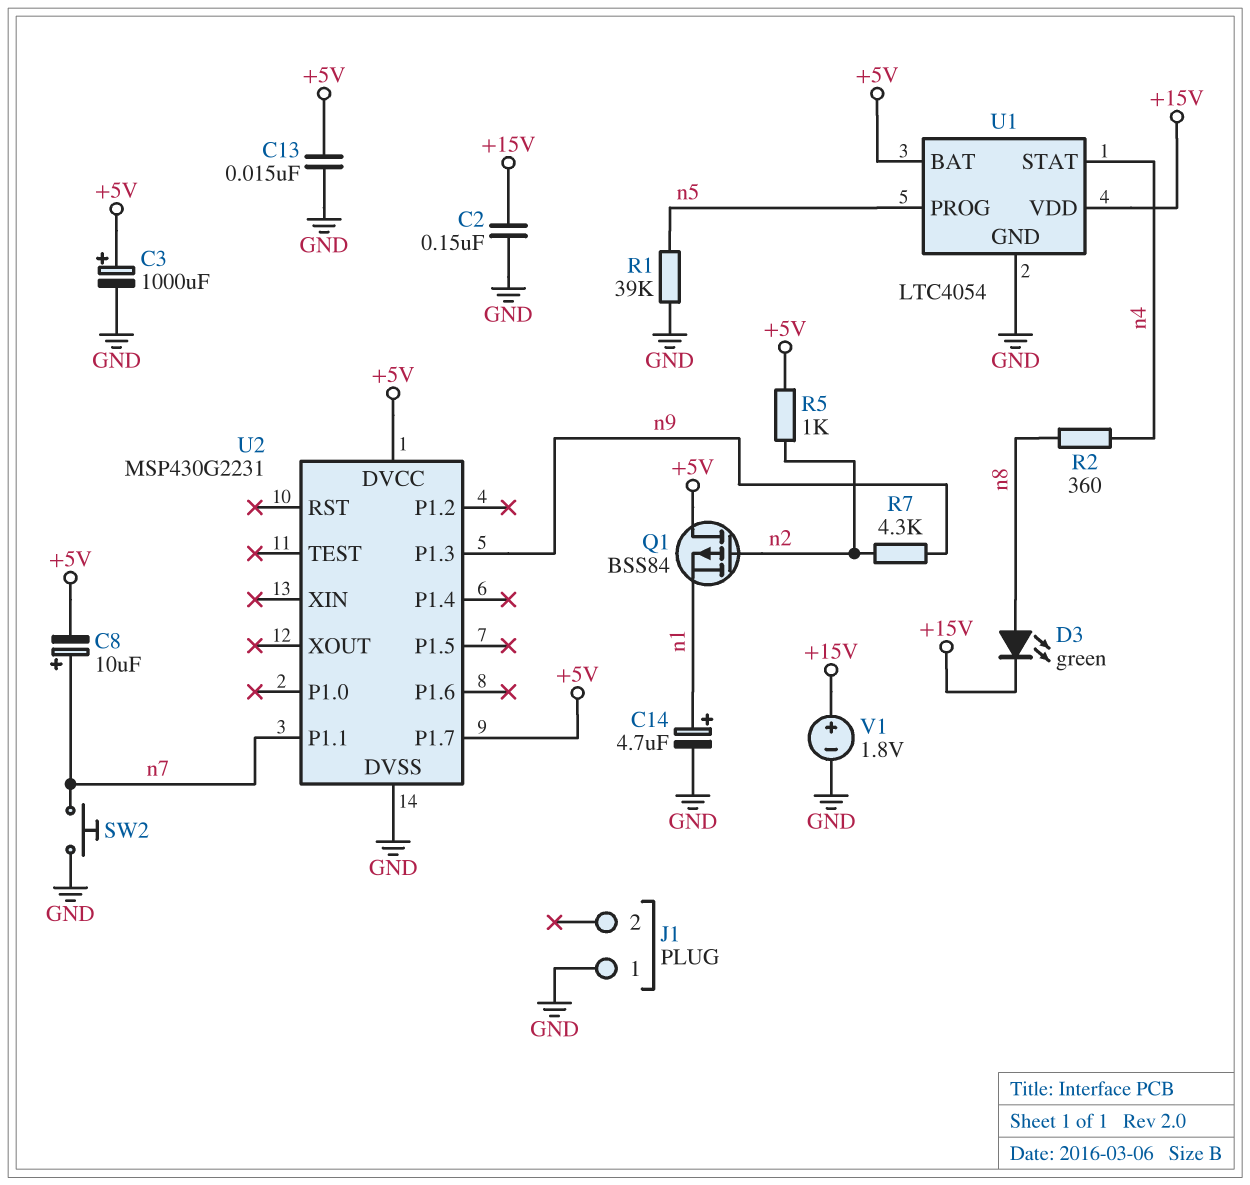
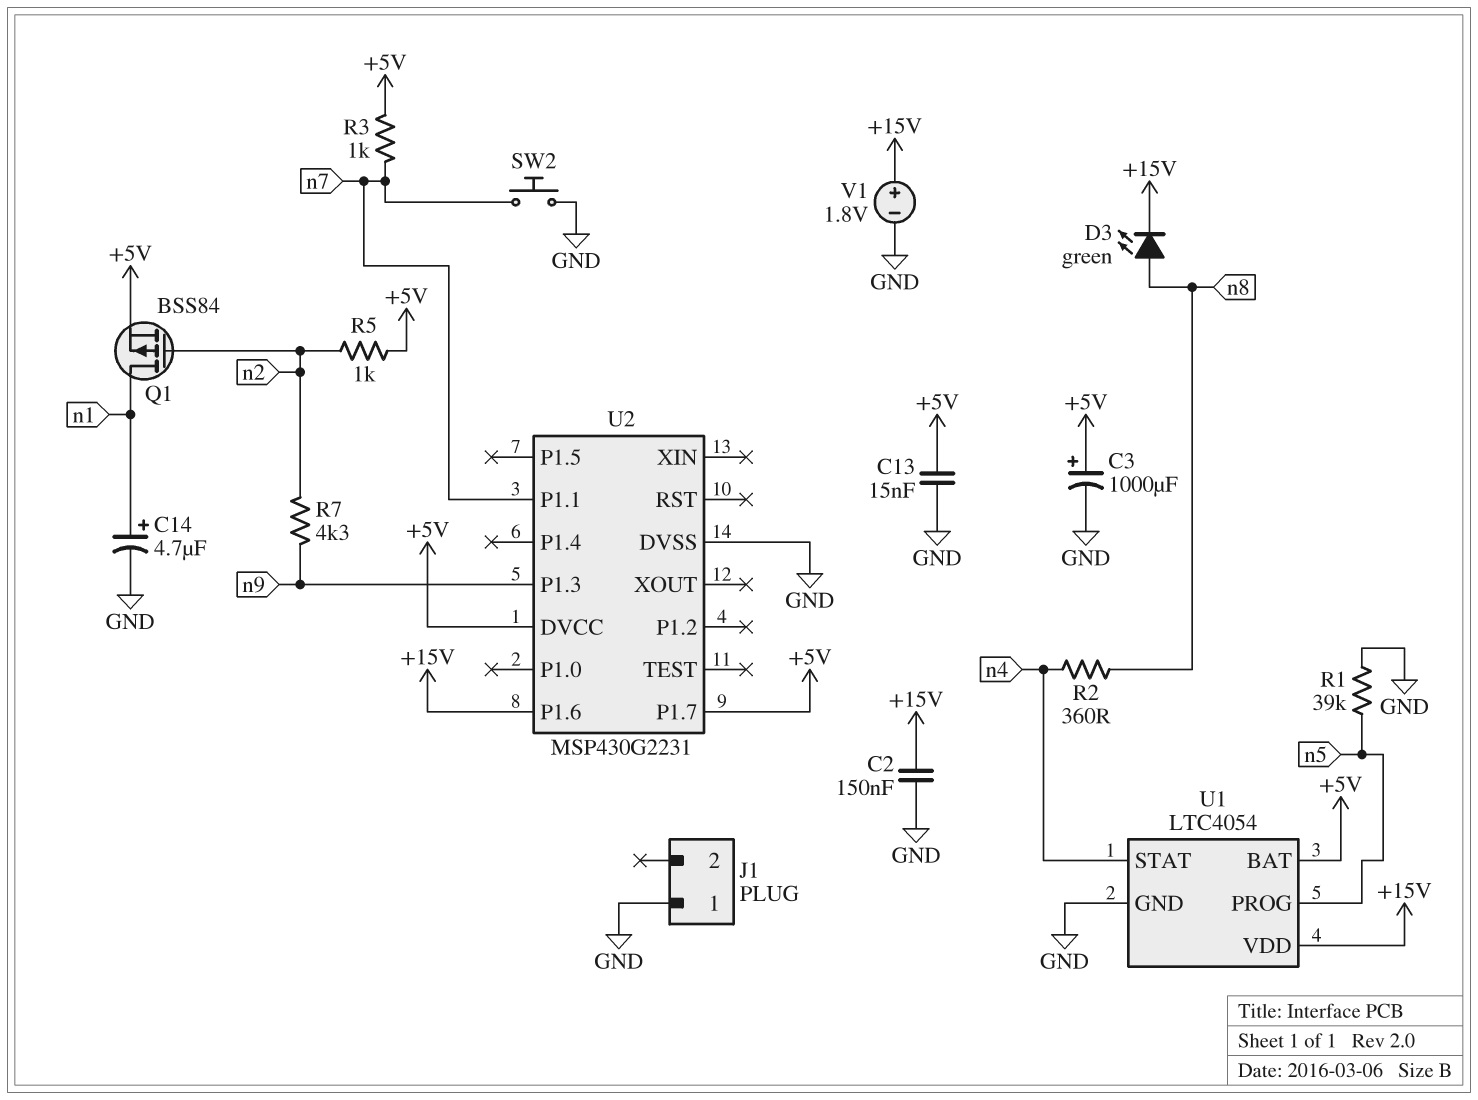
C8: 10uF (plus n7, minus +5V) -> none
Q1: PMOS BSS84 (G n2, D +5V, S n1) -> PMOS BSS84 (G n2, D n1, S +5V)
R3: none -> 1k (+5V, n7)
U2 pin P1.6: none -> +15V

